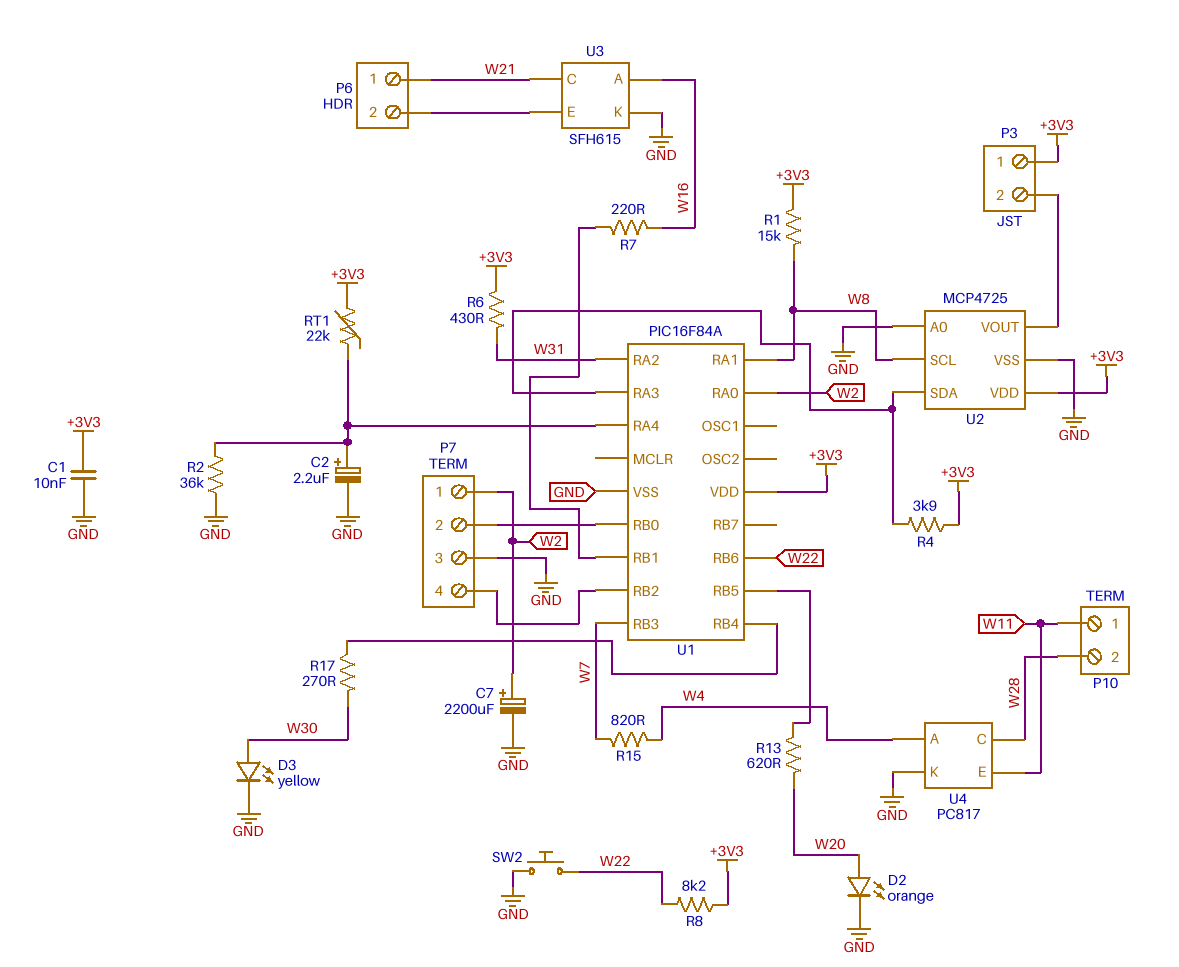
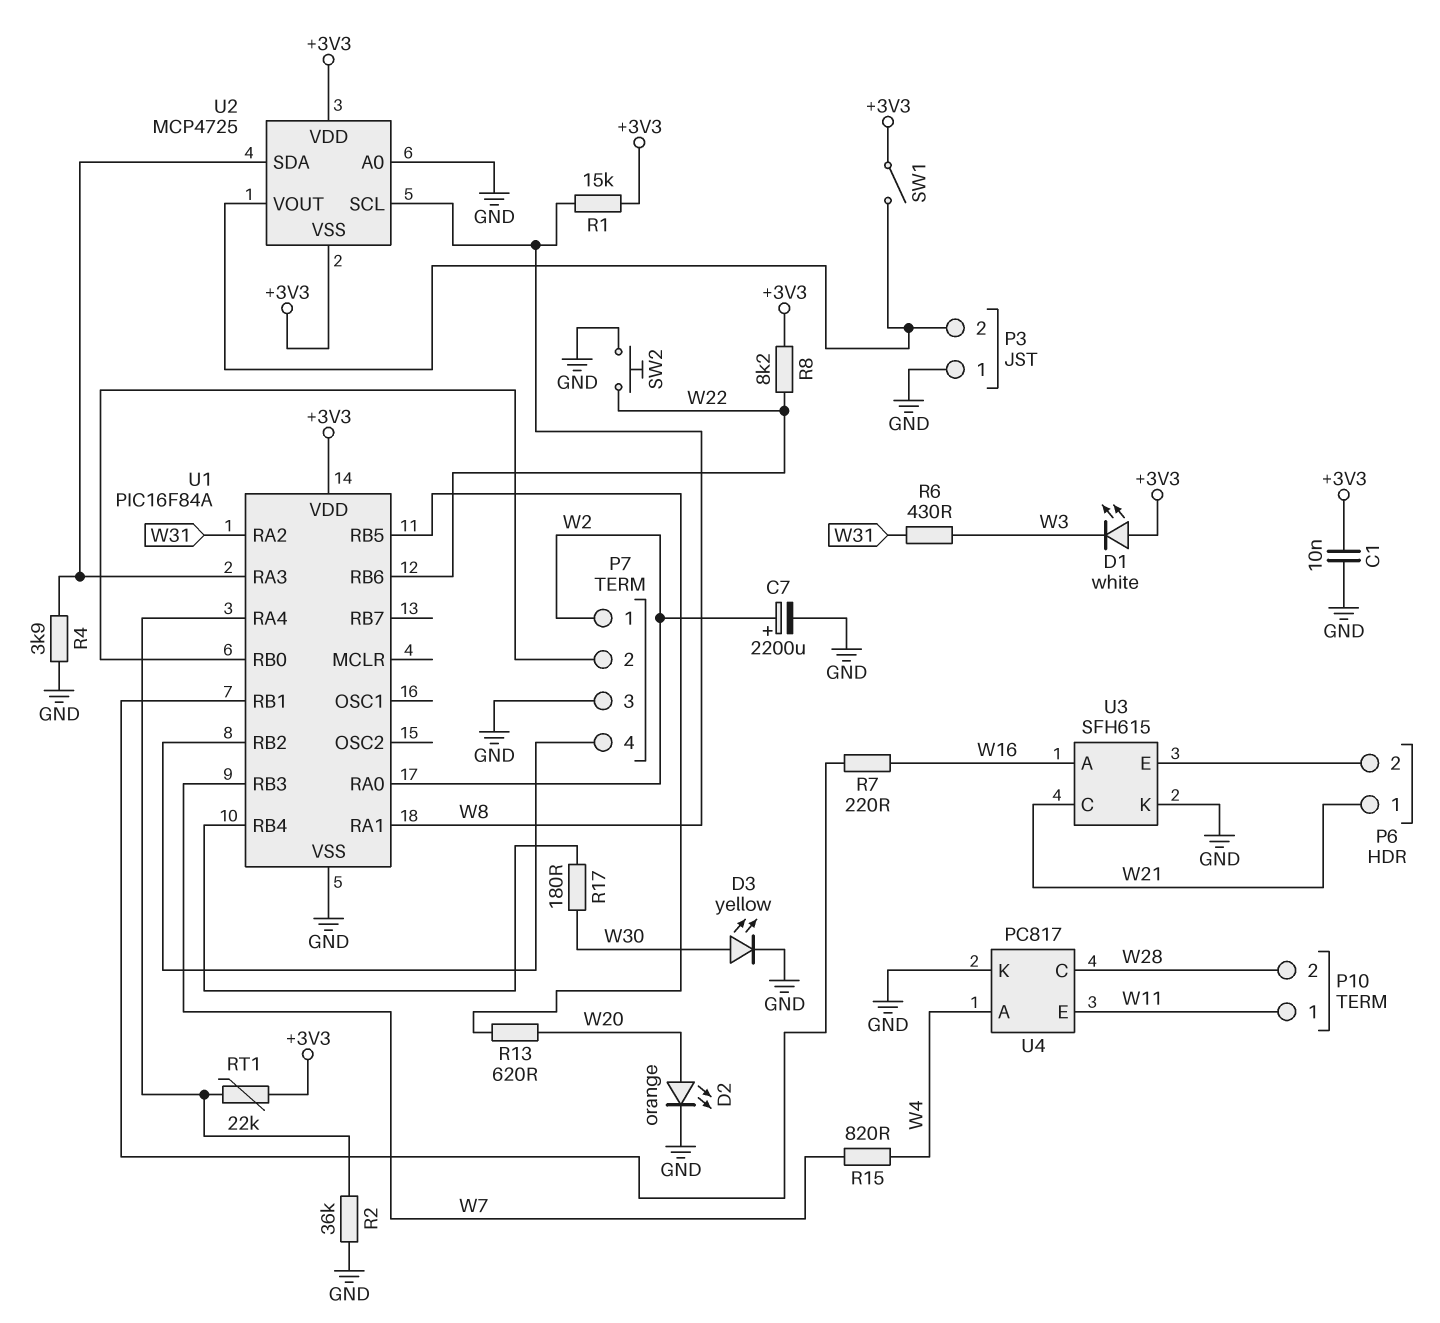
C2: 2.2uF (plus U1/RA4, minus GND) -> none
D1: none -> LED white (A +3V3, K W3)
P3 pin 1: +3V3 -> GND
R4: 3.9k (+3V3, U1/RA3) -> 3.9k (GND, U1/RA3)
R6: 430 (+3V3, W31) -> 430 (W3, W31)
R17: 270 (U1/RB4, W30) -> 180 (U1/RB4, W30)
SW1: none -> switch (+3V3, P3/2)
U2 pin VSS: GND -> +3V3

